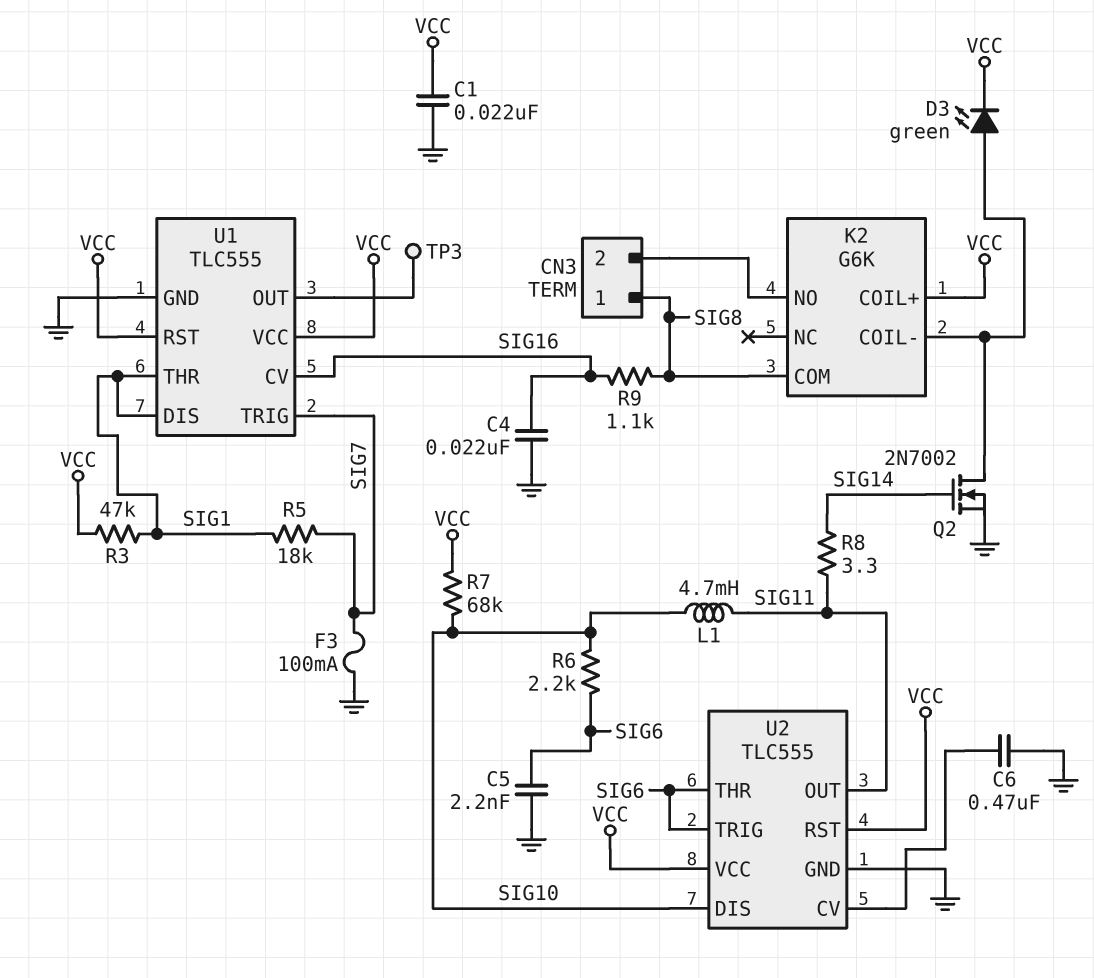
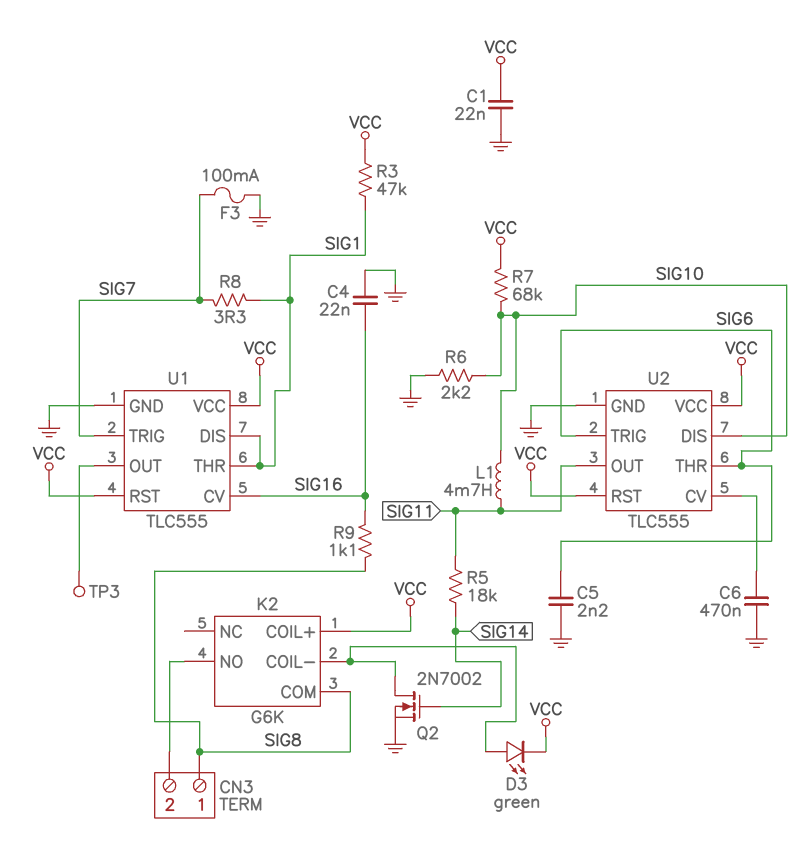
R5: 18k (SIG1, SIG7) -> 18k (SIG11, SIG14)
R6: 2.2k (SIG6, SIG10) -> 2.2k (GND, SIG10)
R8: 3.3 (SIG11, SIG14) -> 3.3 (SIG1, SIG7)

